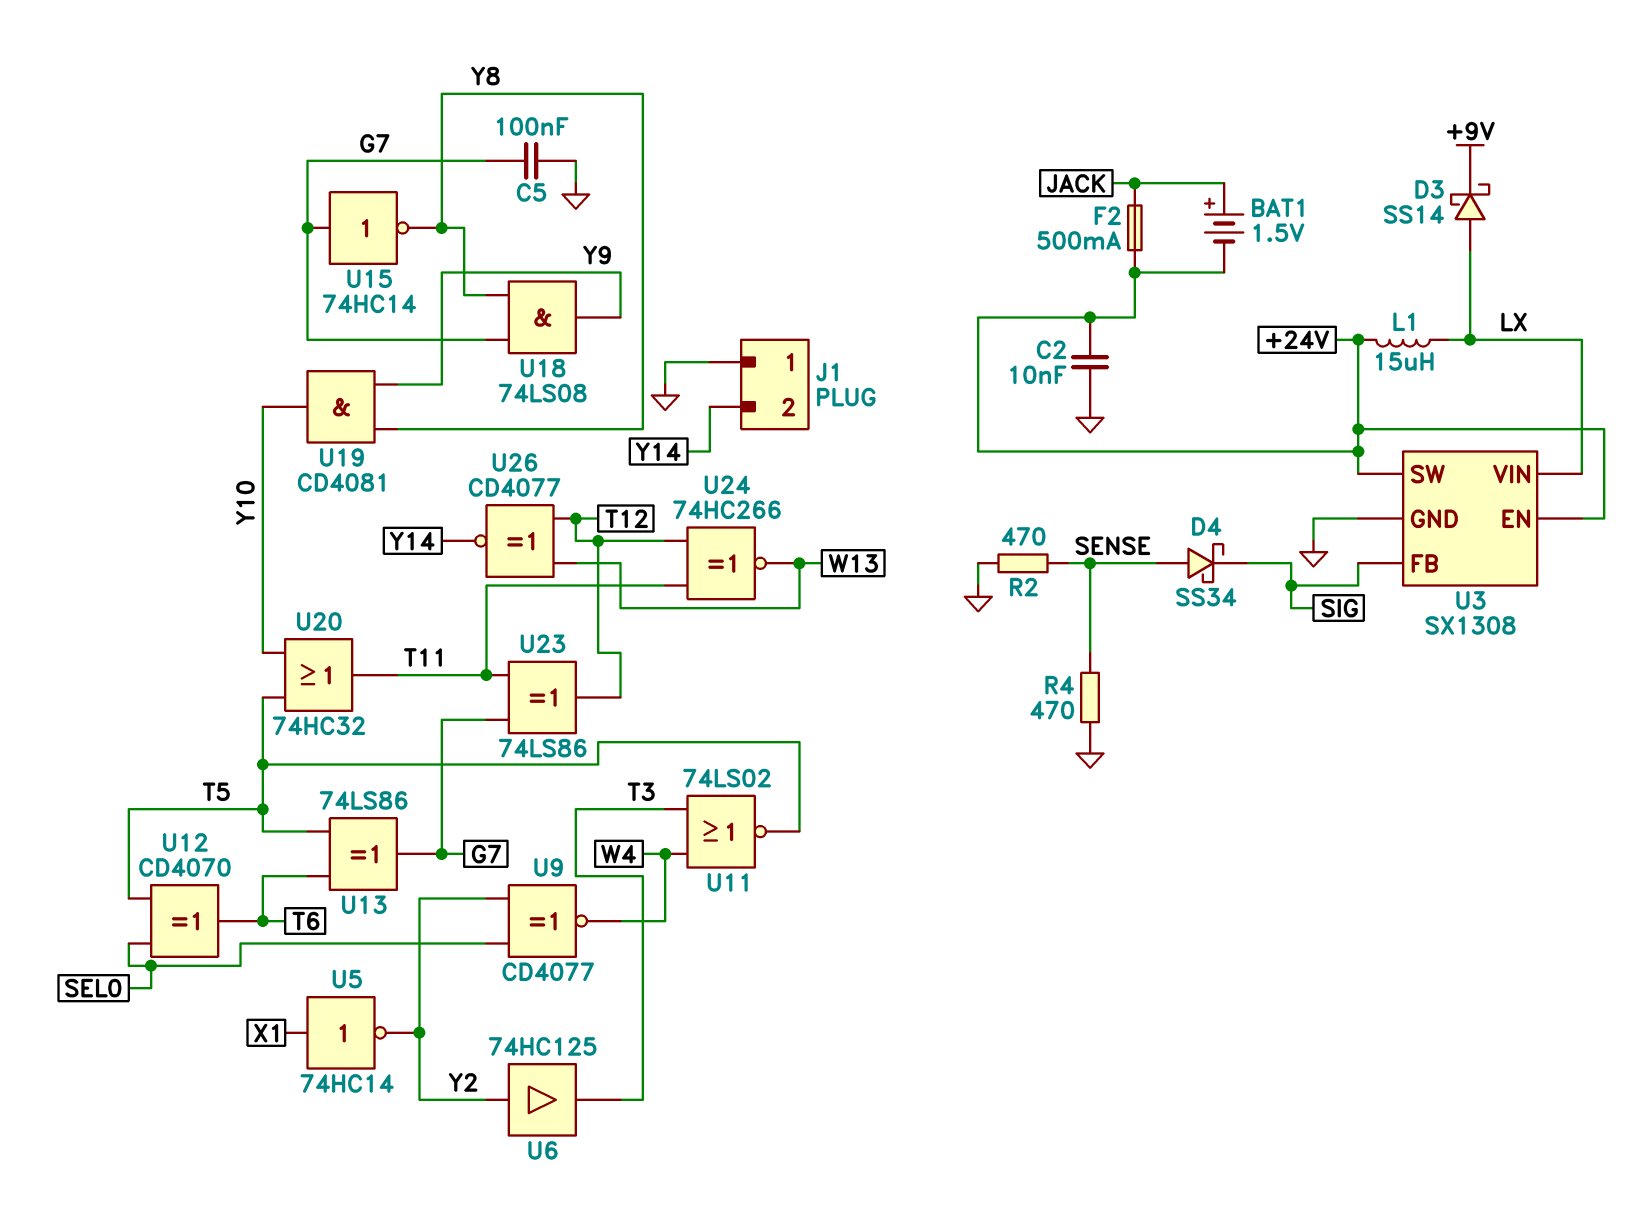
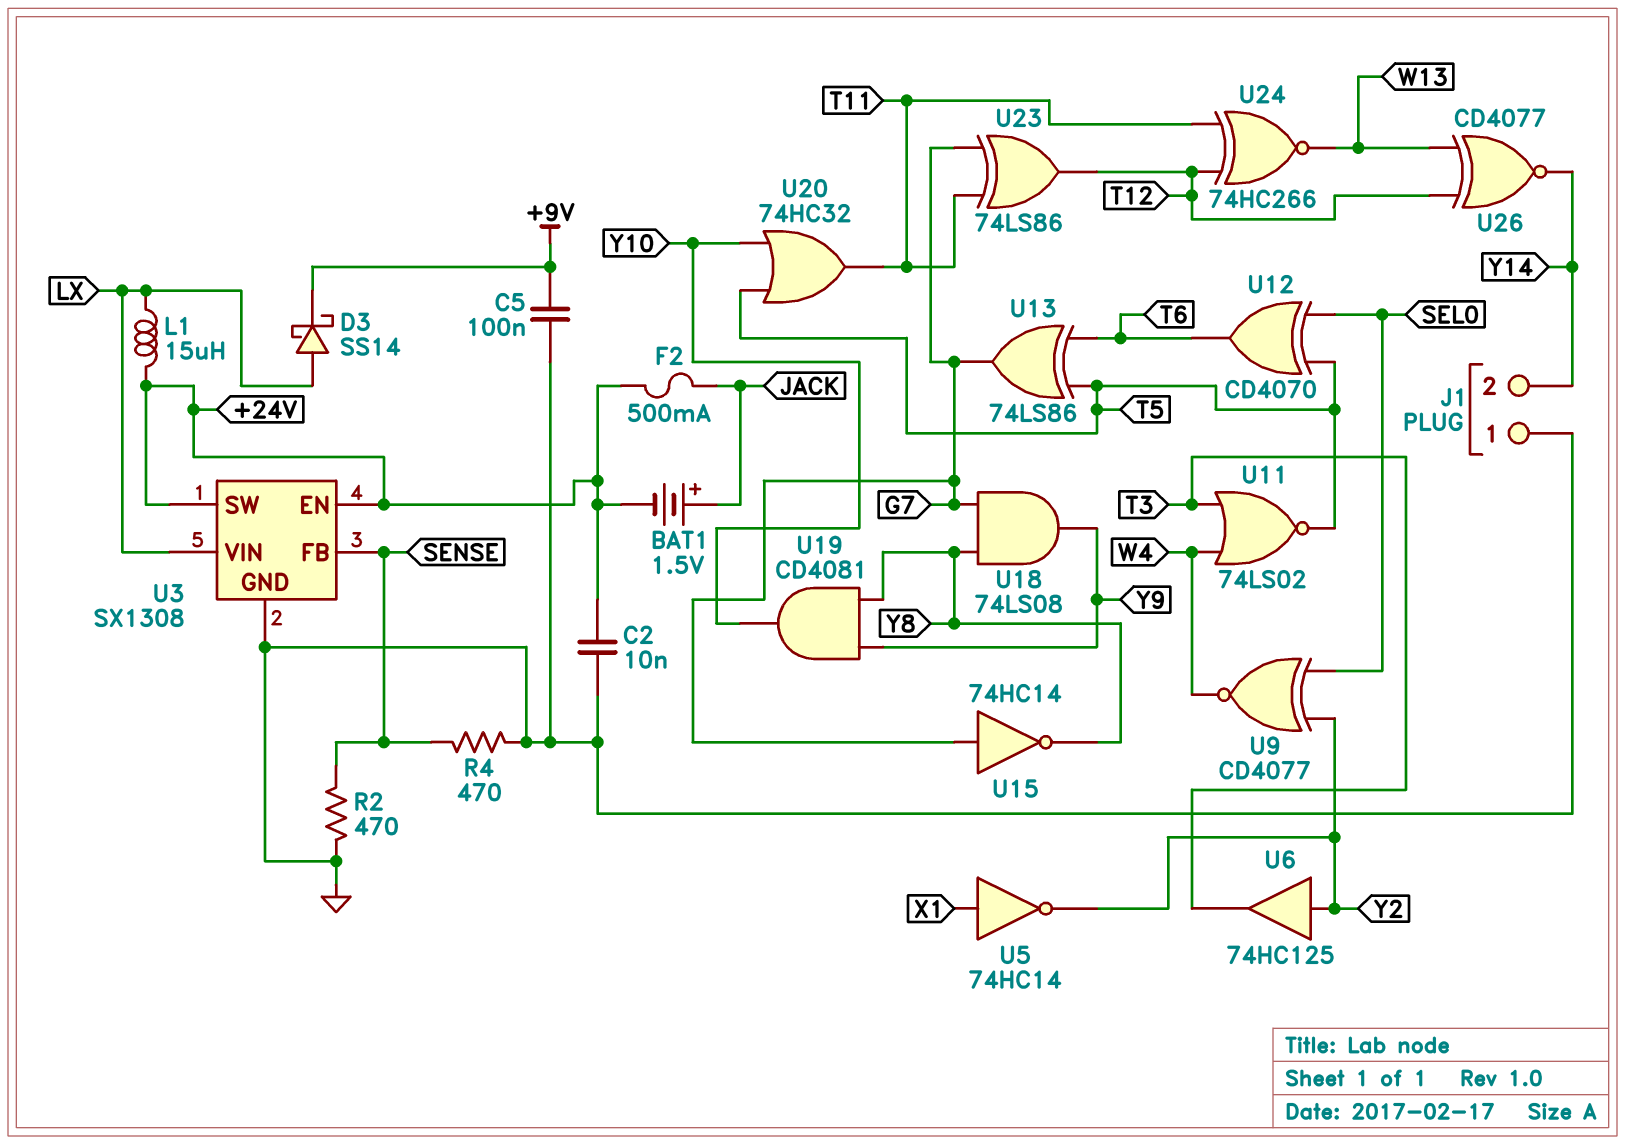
C5: 100nF (G7, GND) -> 100nF (+9V, GND)
D4: schottky SS34 (A SENSE, K SIG) -> none
U3 pin FB: SIG -> SENSE

